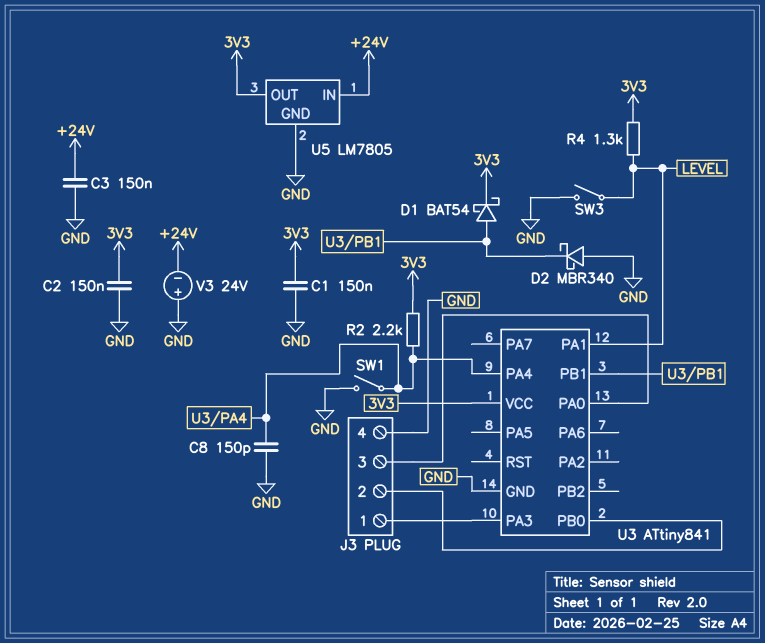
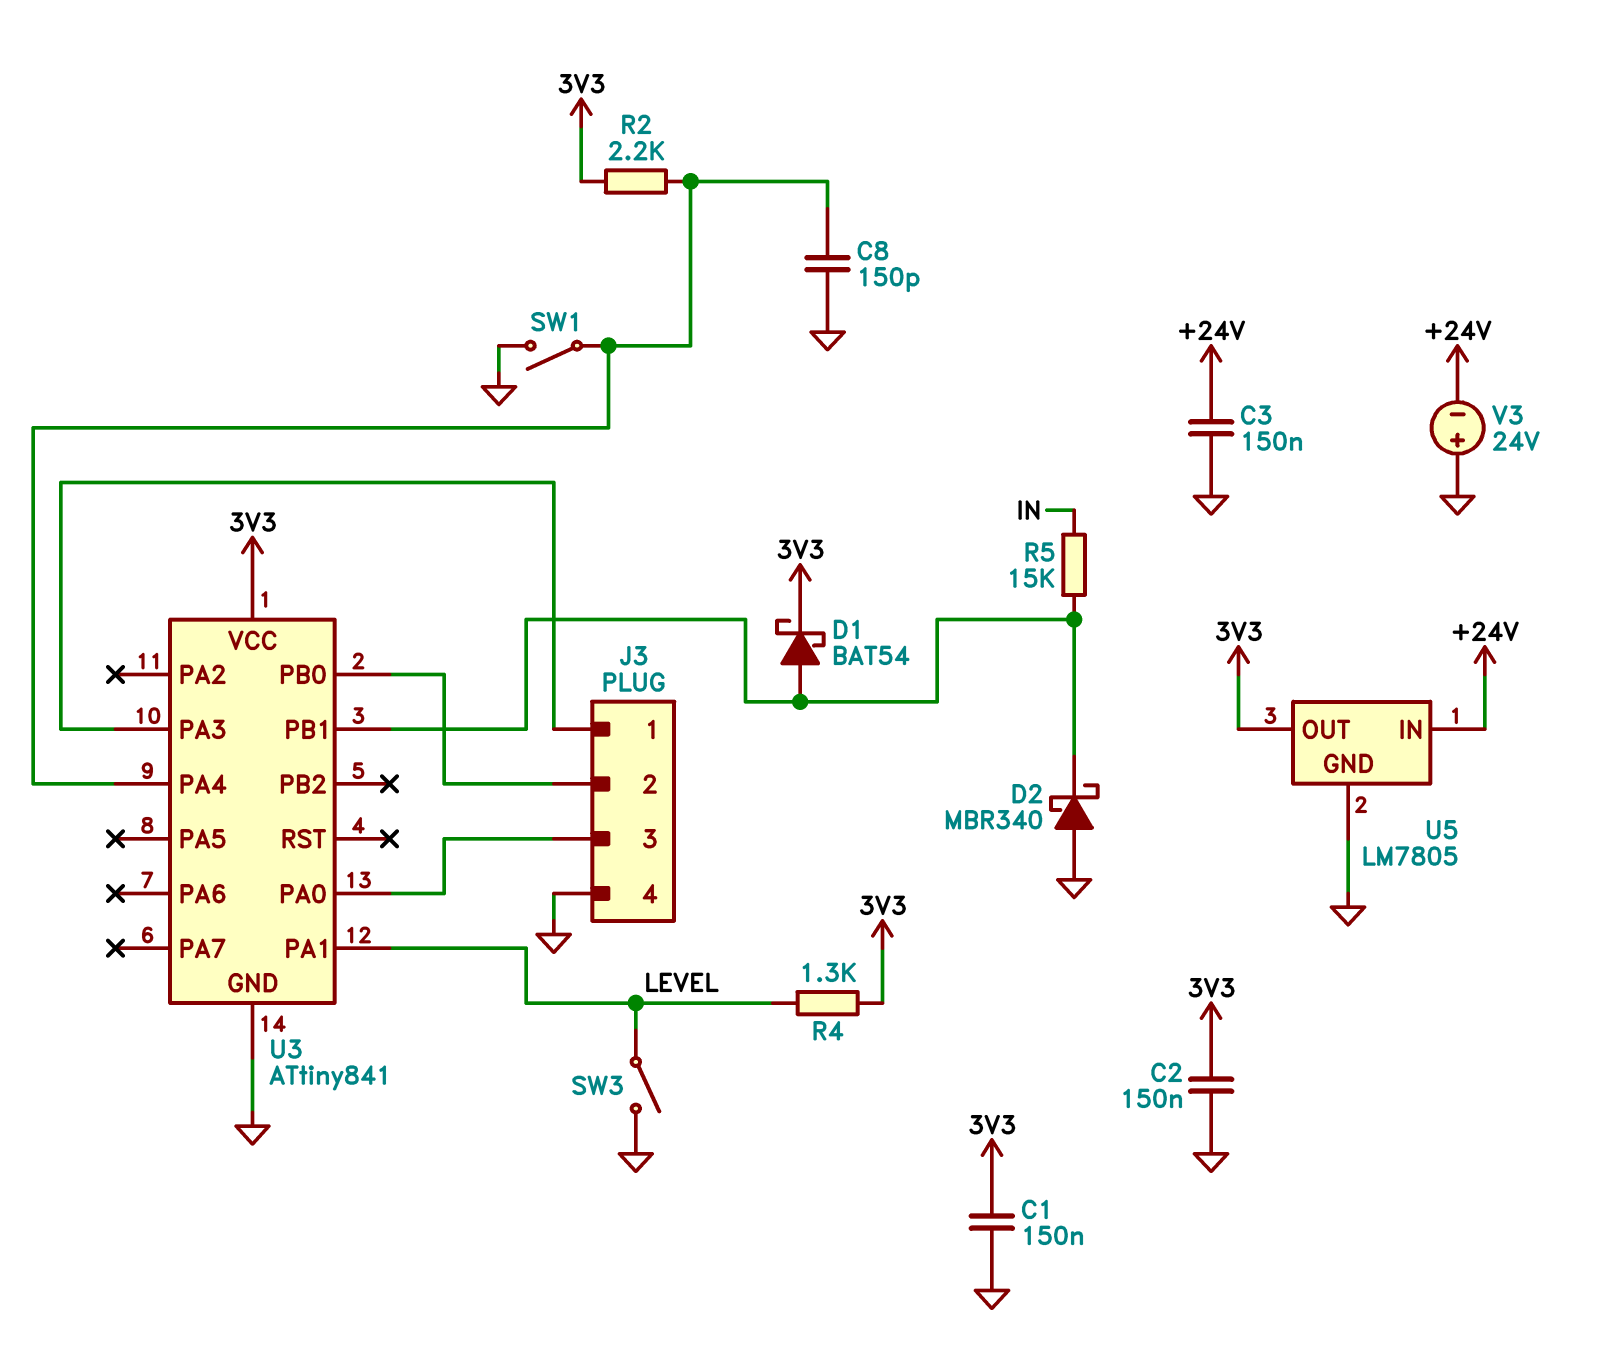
R5: none -> 15k (IN, U3/PB1)

